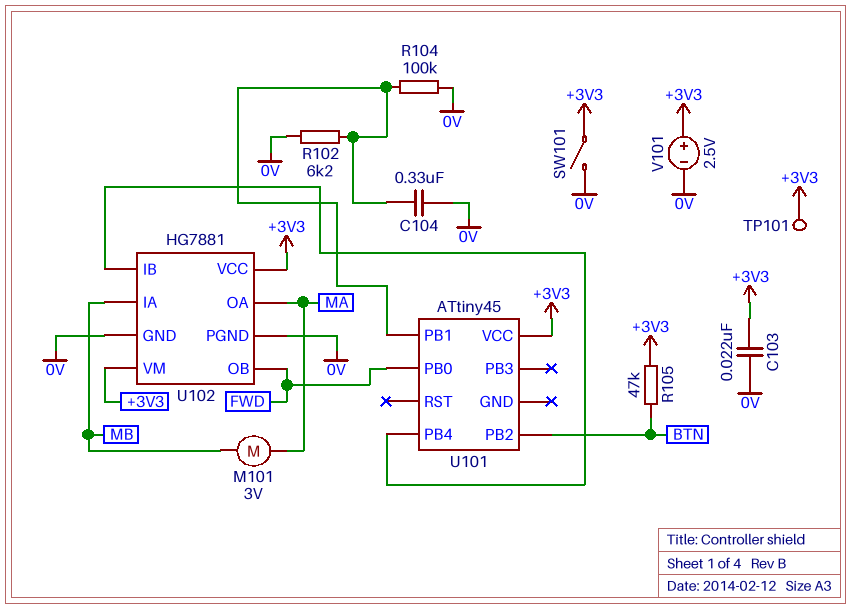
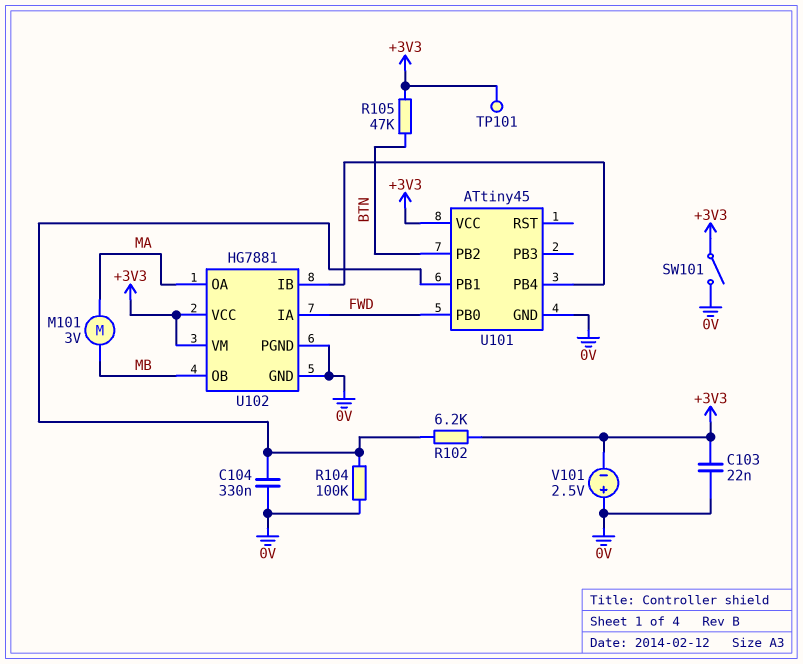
R102: 6.2k (0V, U101/PB1) -> 6.2k (+3V3, U101/PB1)
U101 pin GND: none -> 0V
U102 pin IA: MB -> FWD
U102 pin OB: FWD -> MB
V101: 2.5V (plus +3V3, minus 0V) -> 2.5V (plus 0V, minus +3V3)

